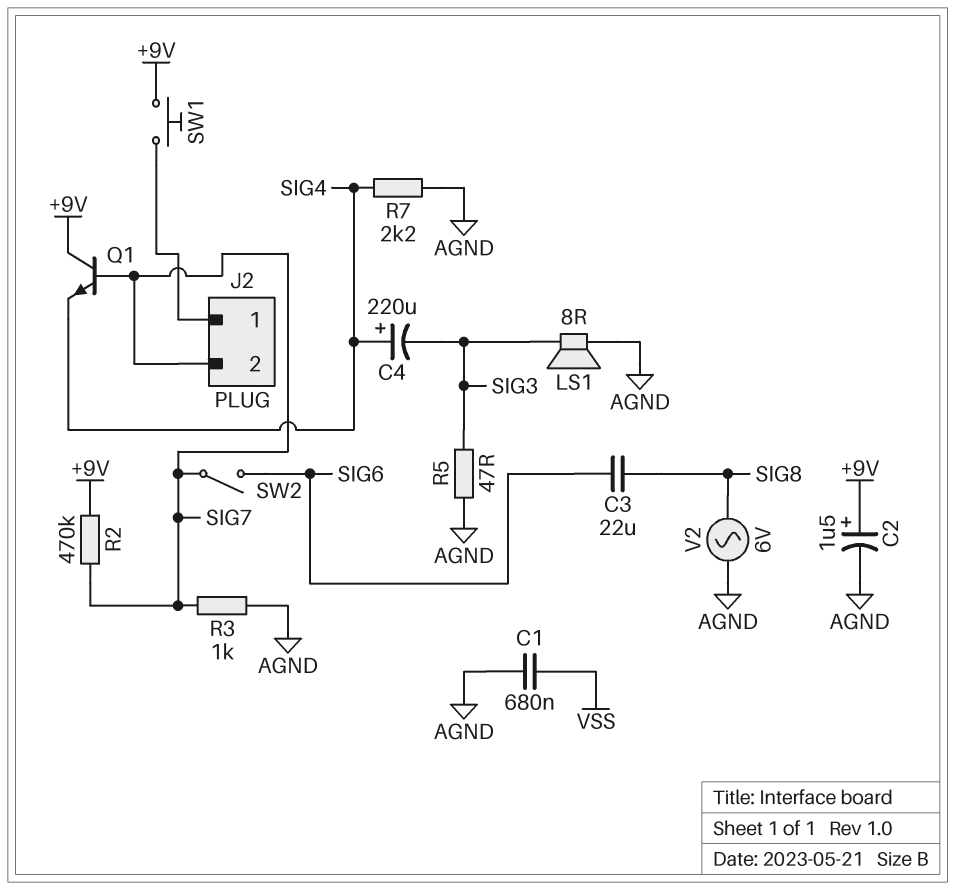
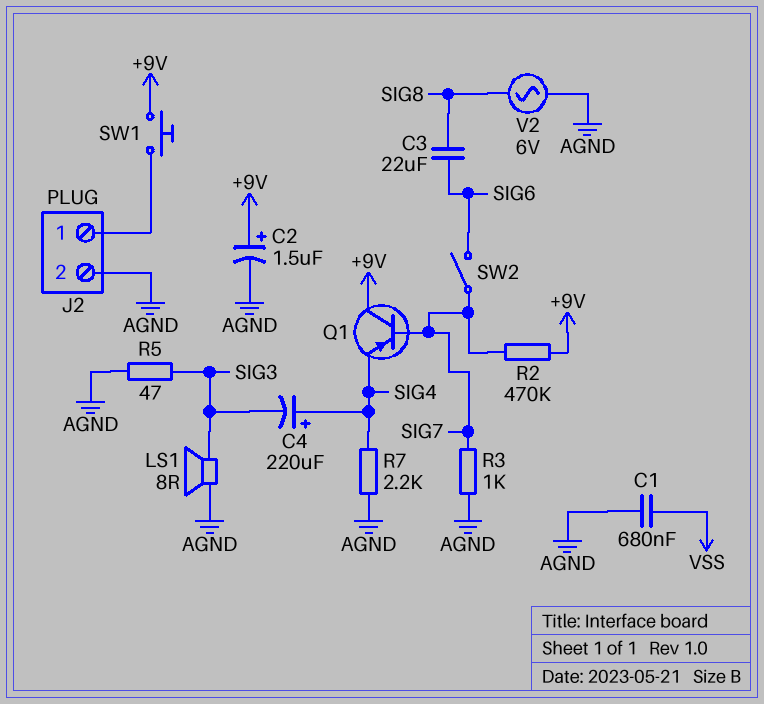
J2 pin 2: SIG7 -> AGND
Q1: NPN (B SIG7, C +9V, E SIG4) -> PNP (B SIG7, C +9V, E SIG4)

